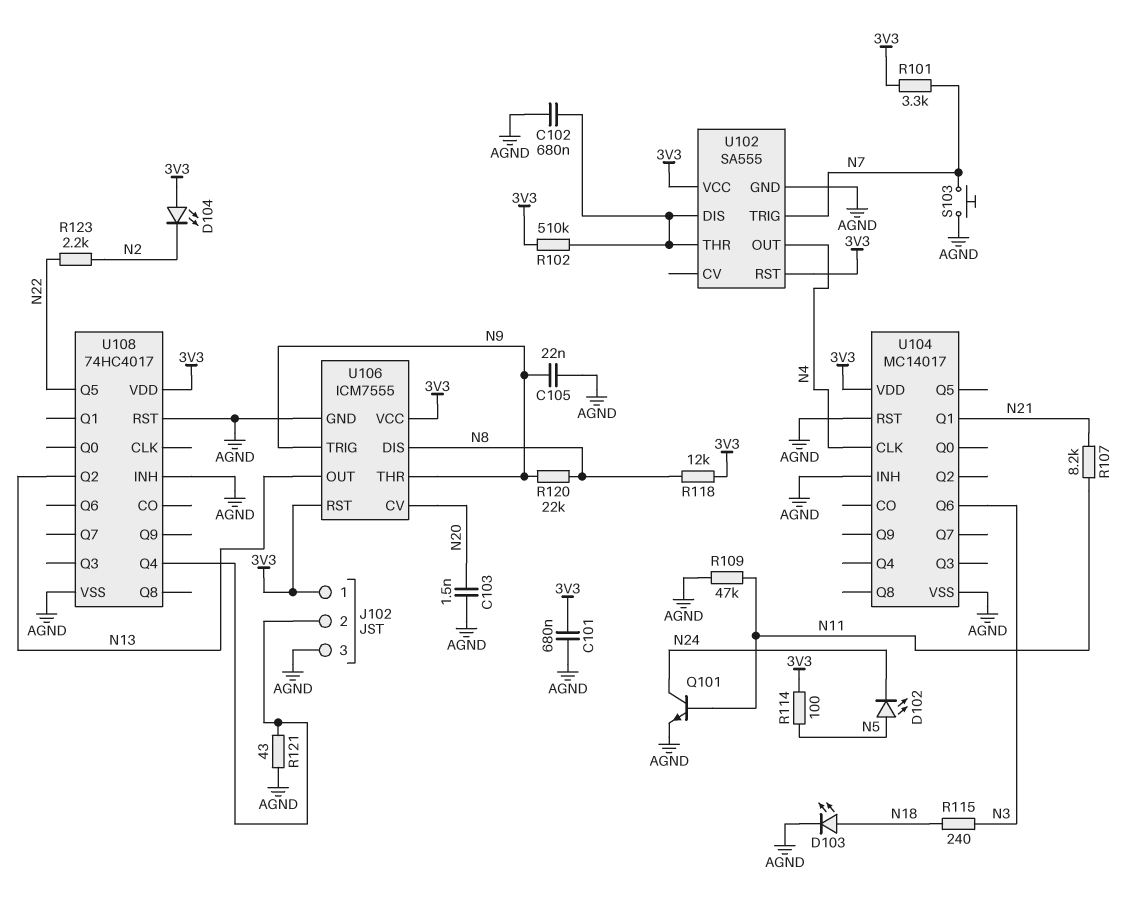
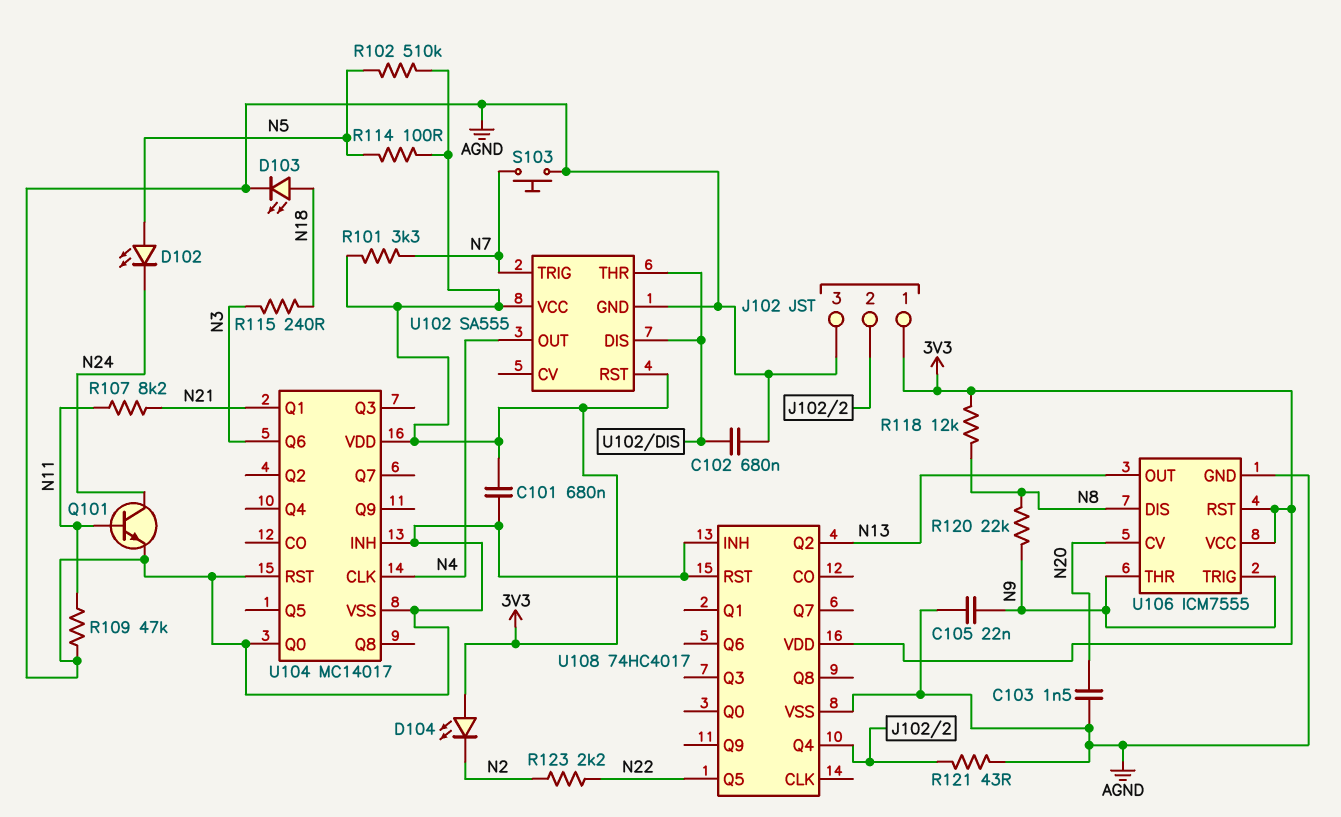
R102: 510k (3V3, U102/DIS) -> 510k (3V3, N5)
U104 pin Q0: none -> AGND

